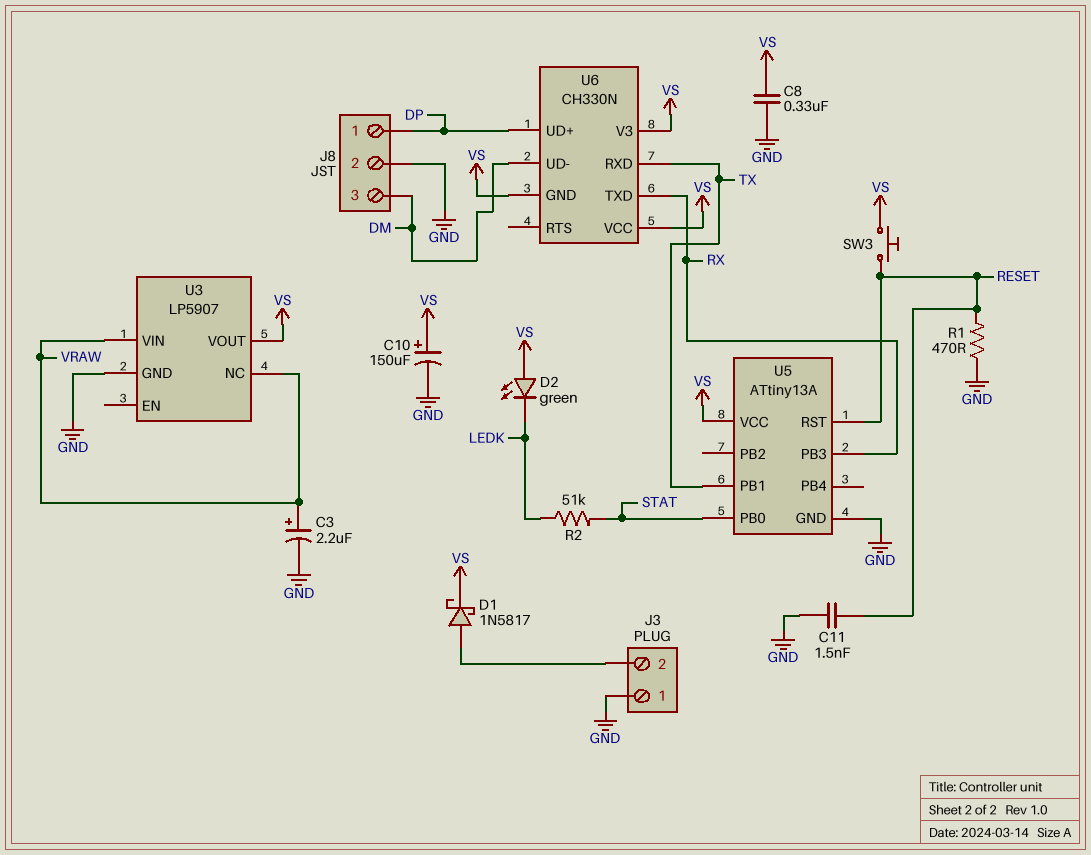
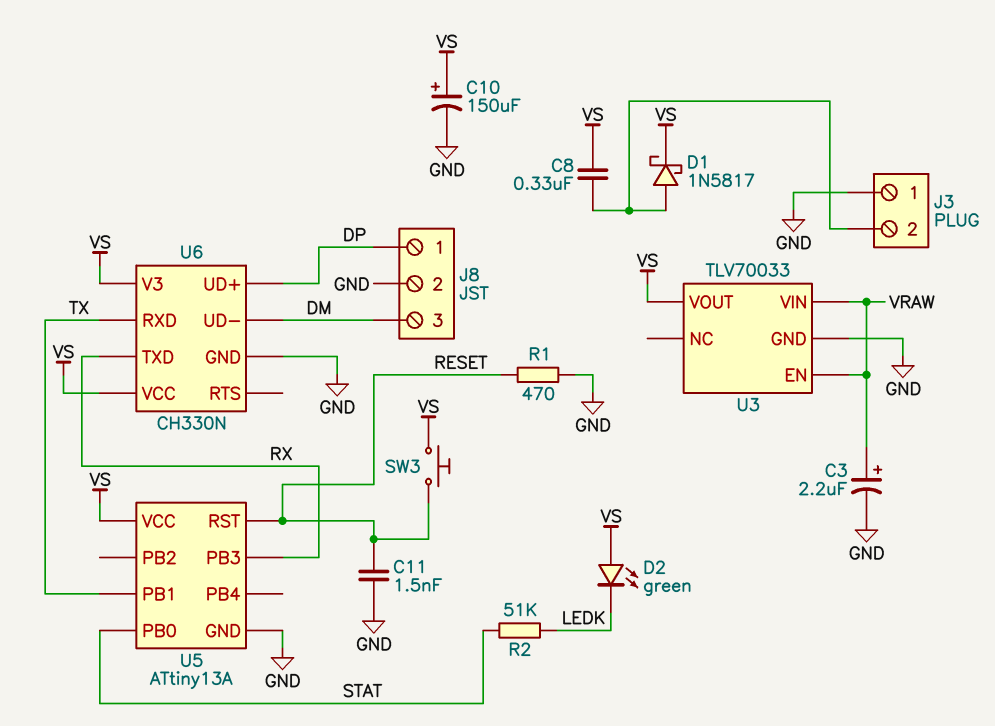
C8: 330nF (GND, VS) -> 330nF (J3/2, VS)
U3: LP5907 -> TLV70033
U3 pin EN: none -> VRAW
U3 pin NC: VRAW -> none
U6 pin GND: VS -> GND

